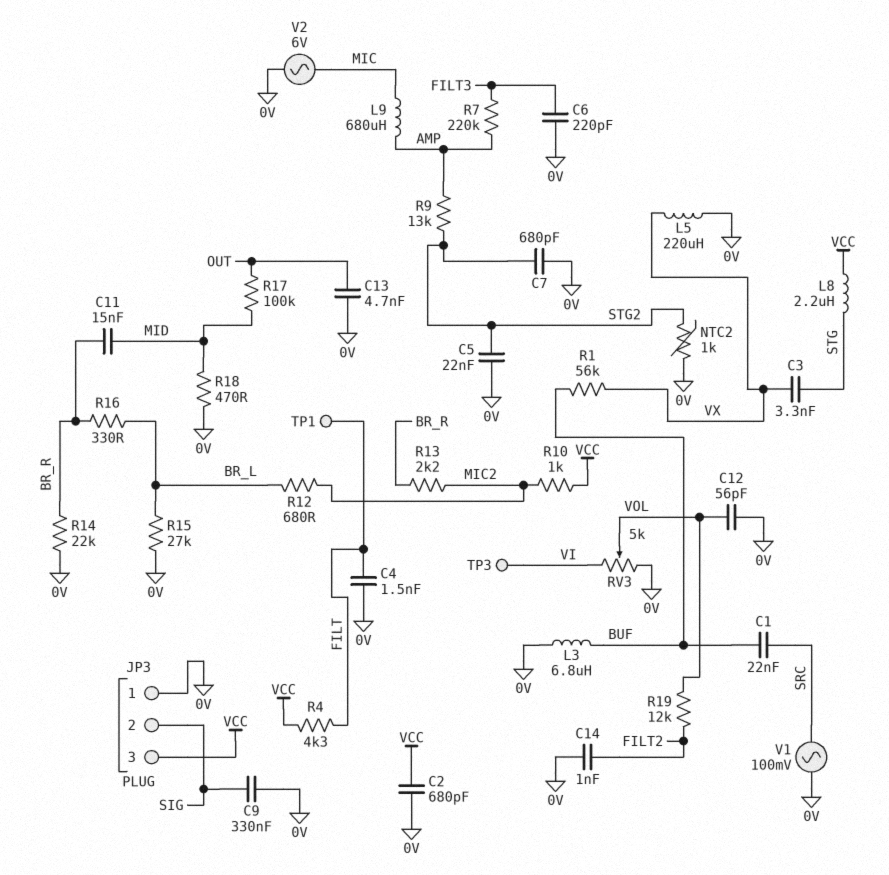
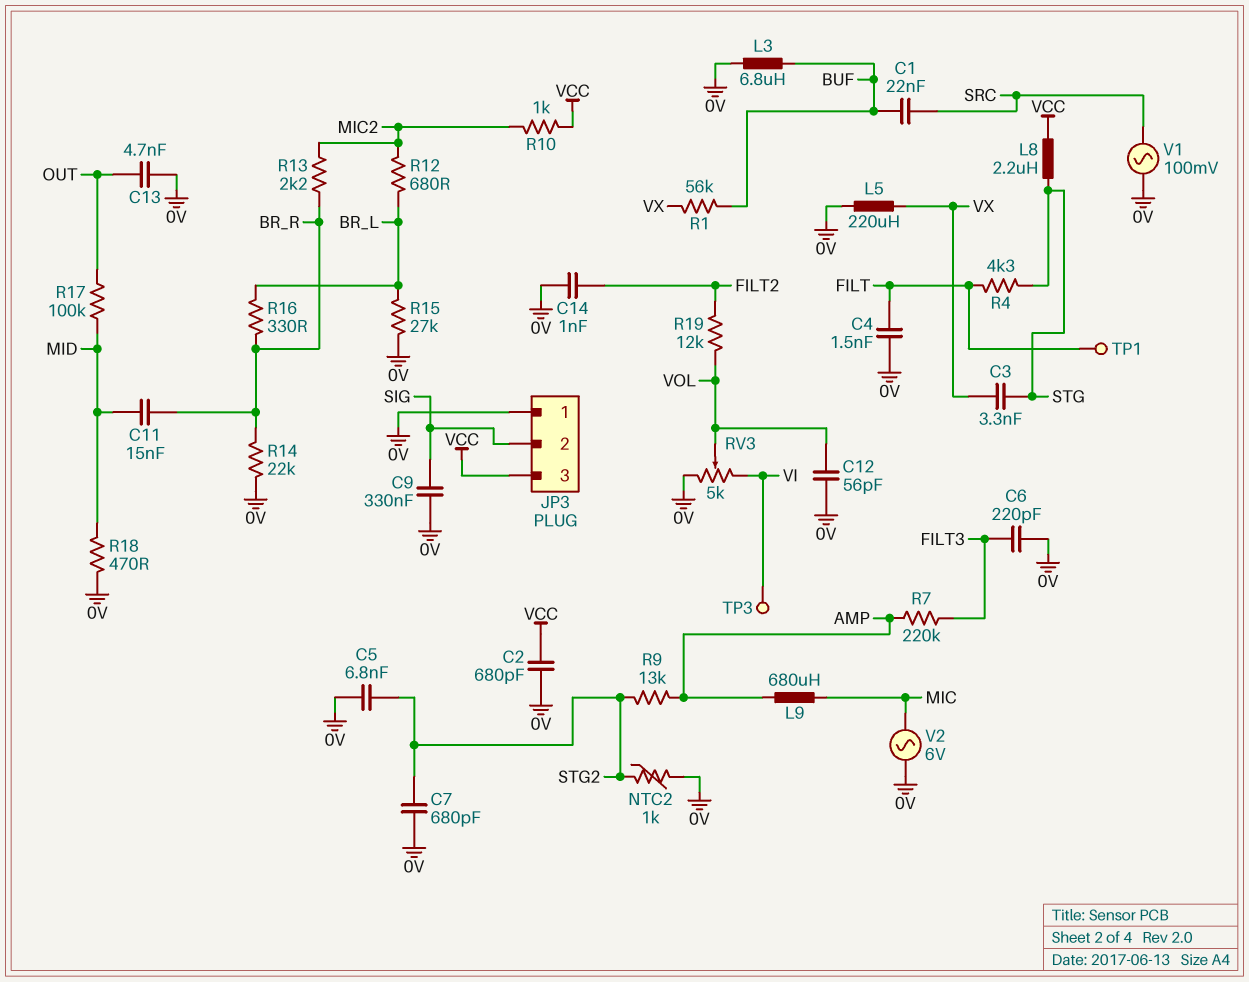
C5: 22nF (0V, STG2) -> 6.8nF (0V, STG2)
R4: 4.3k (FILT, VCC) -> 4.3k (FILT, STG)

